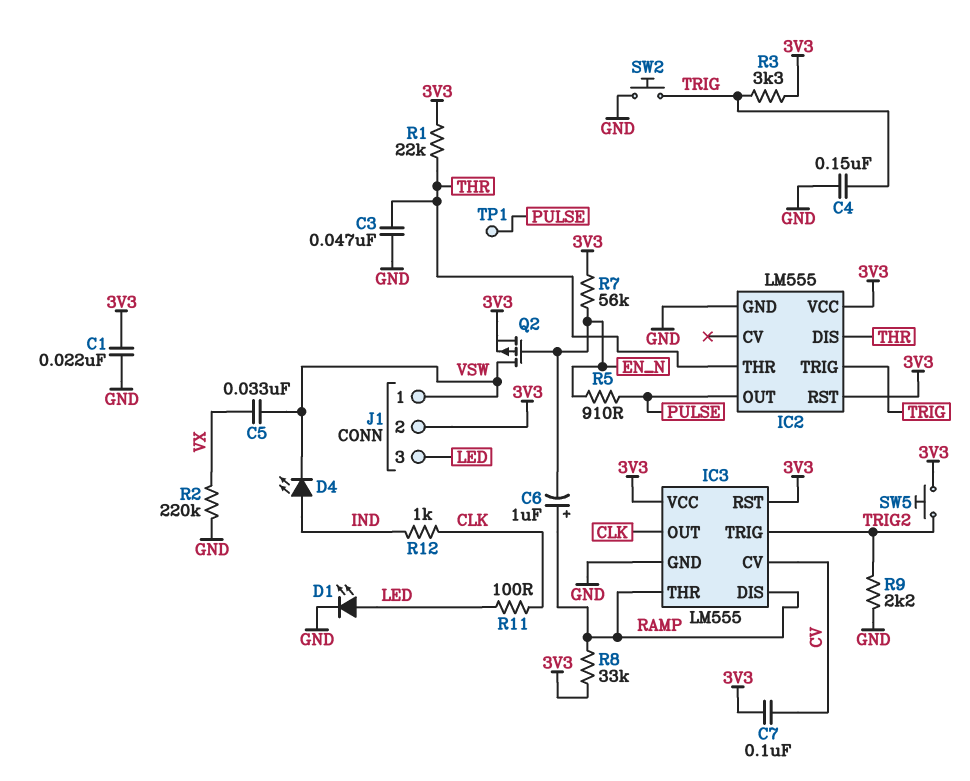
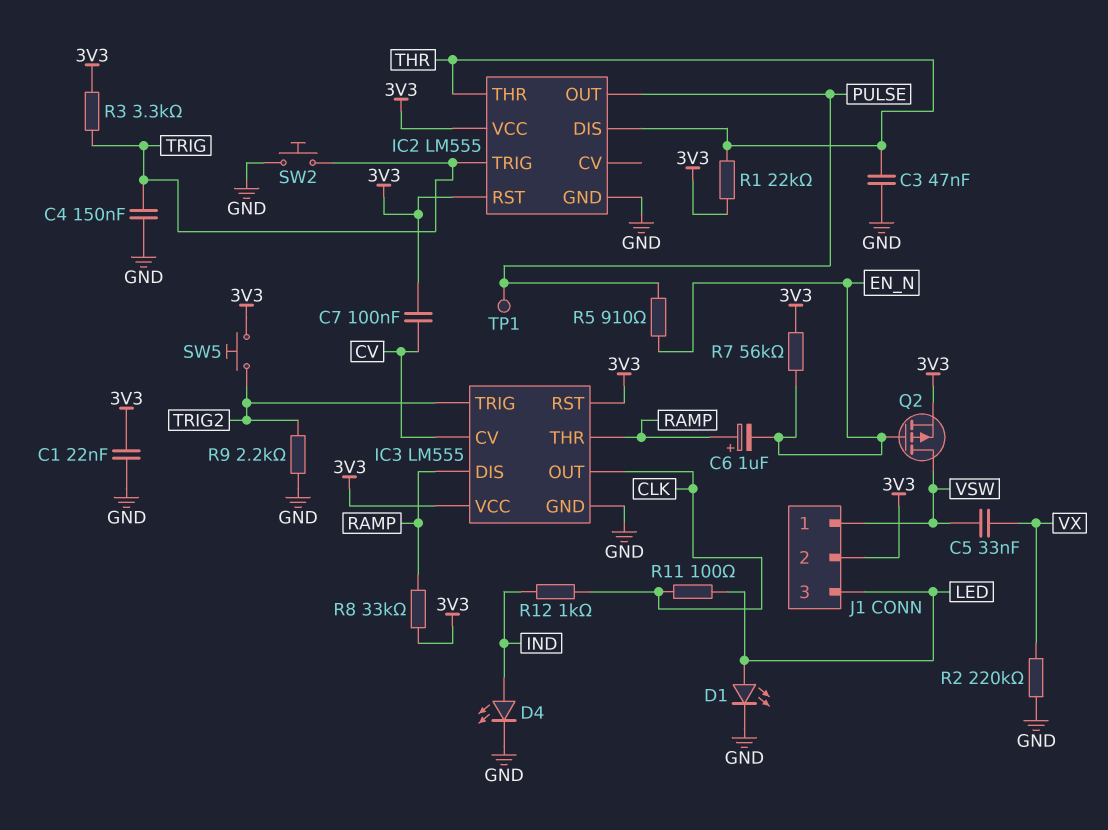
D4: LED (A IND, K VSW) -> LED (A IND, K GND)

